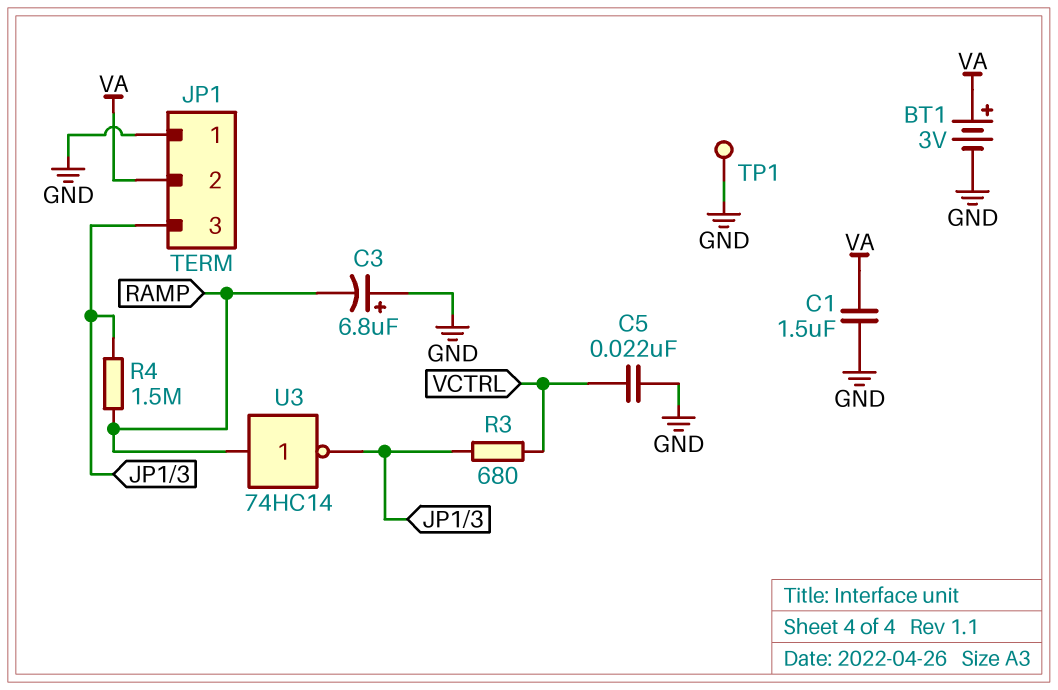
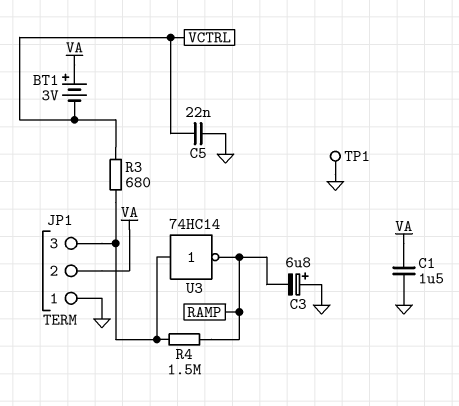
BT1: 3V (plus VA, minus GND) -> 3V (plus VA, minus VCTRL)
U3: NOT 74HC14 (in RAMP, out JP1/3) -> NOT 74HC14 (in JP1/3, out RAMP)

